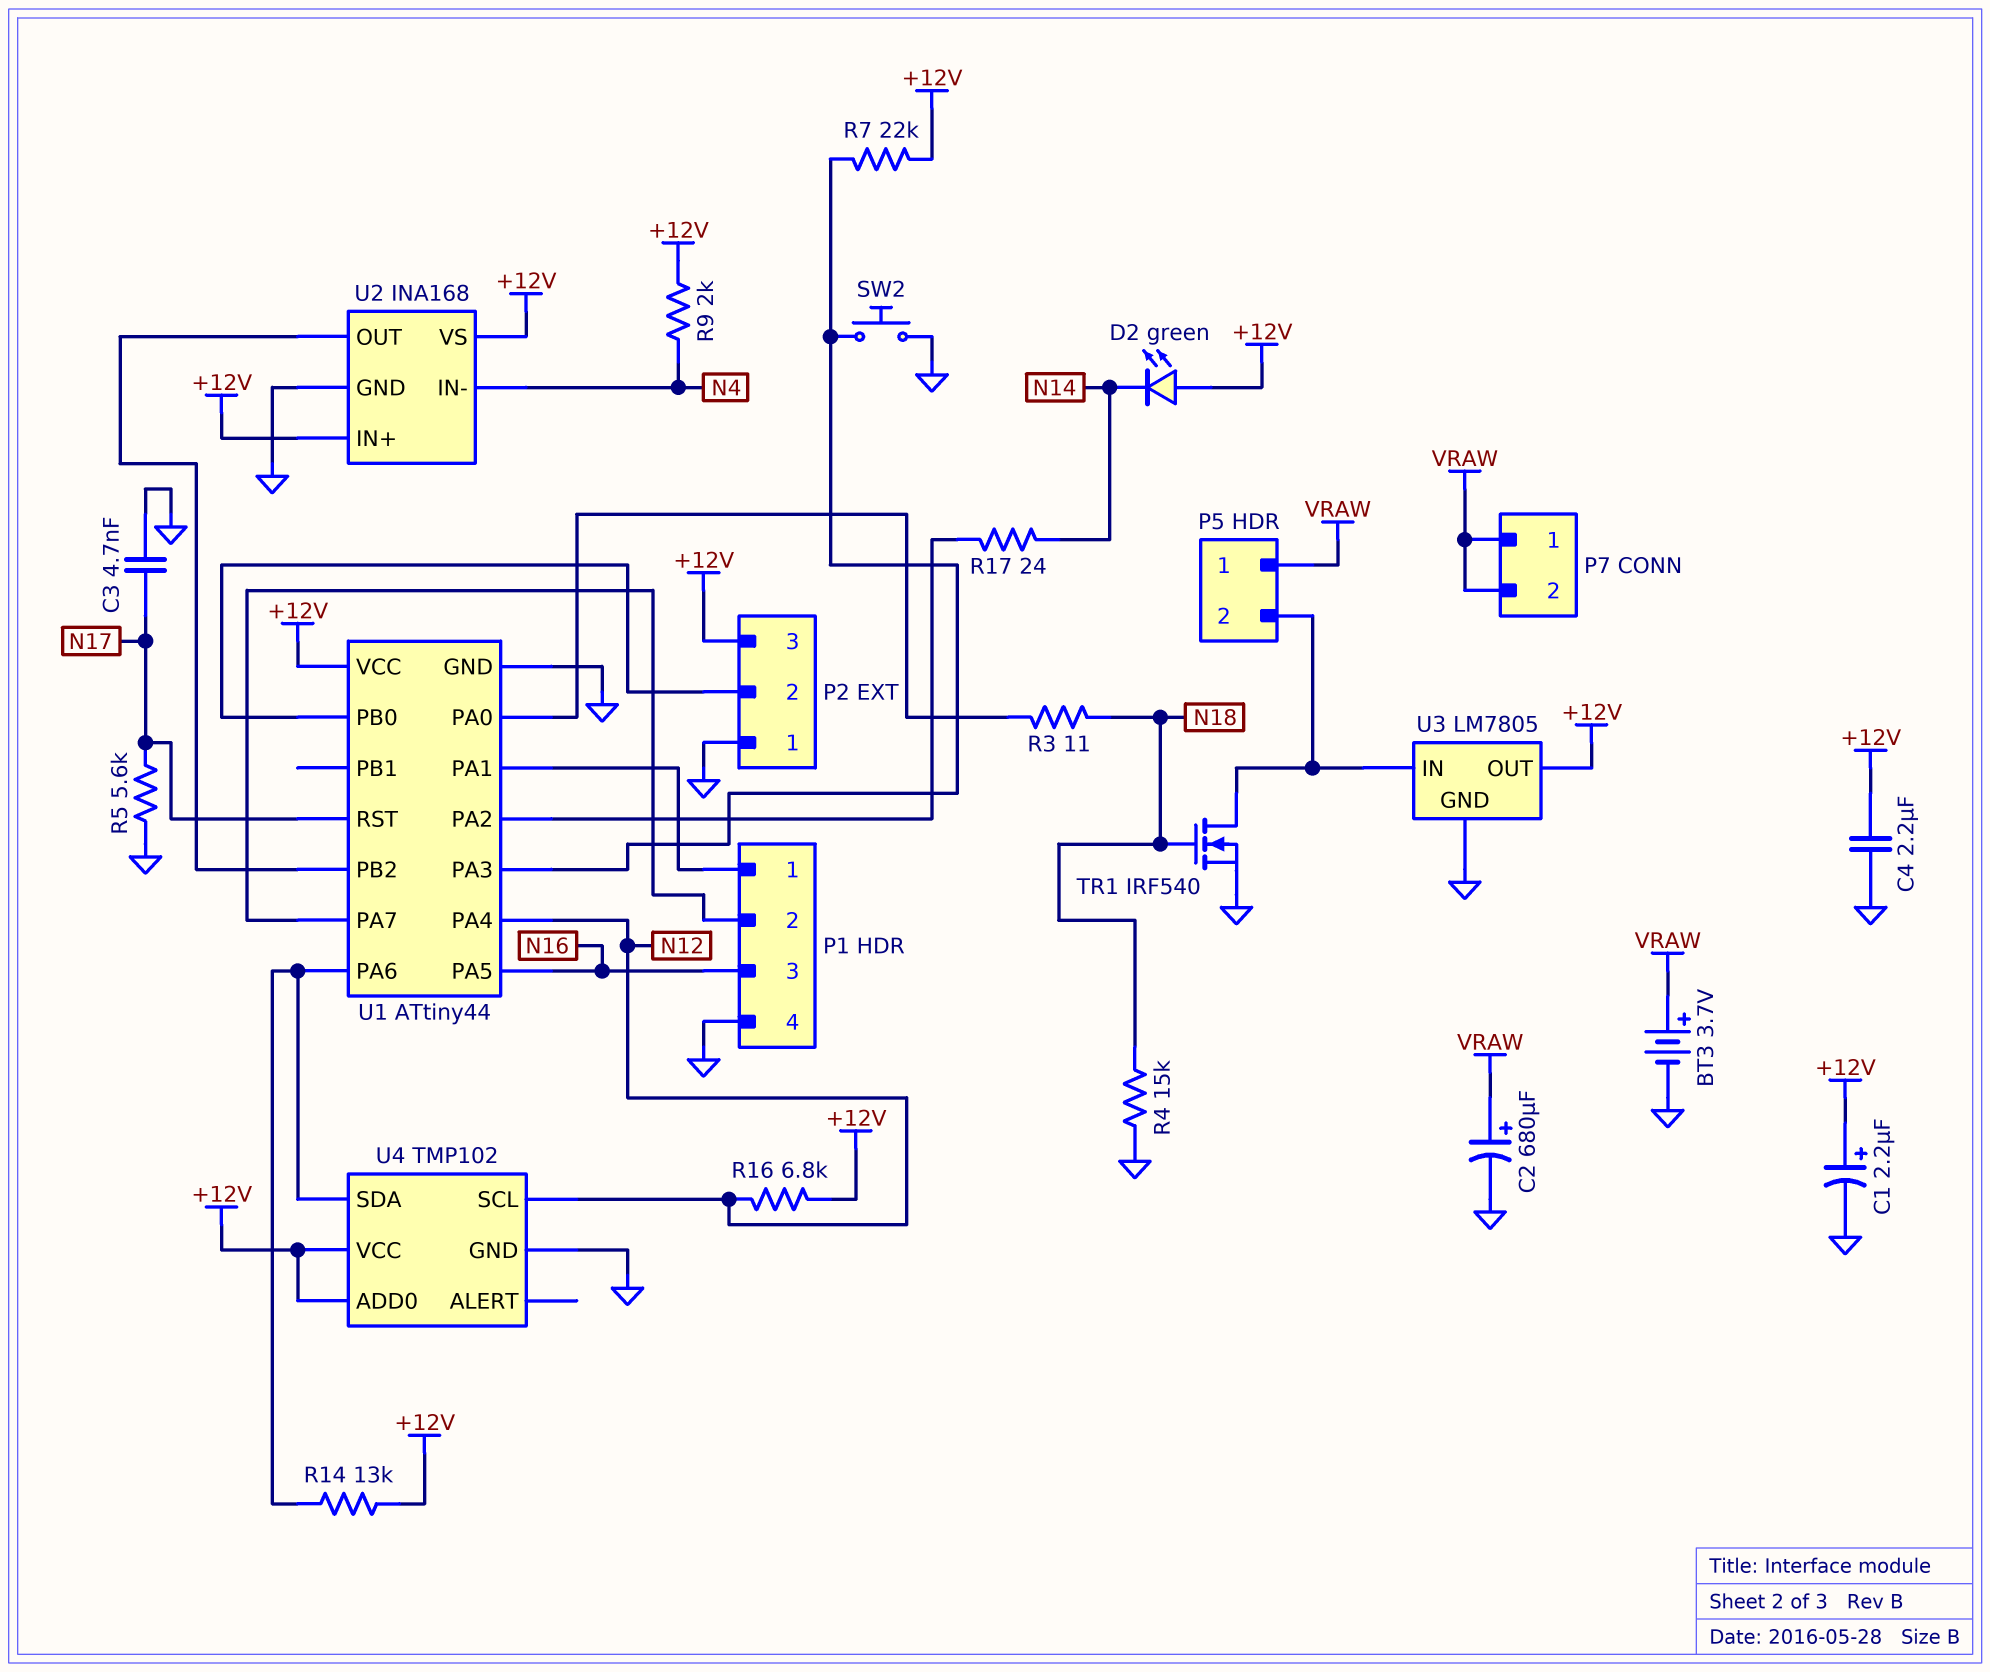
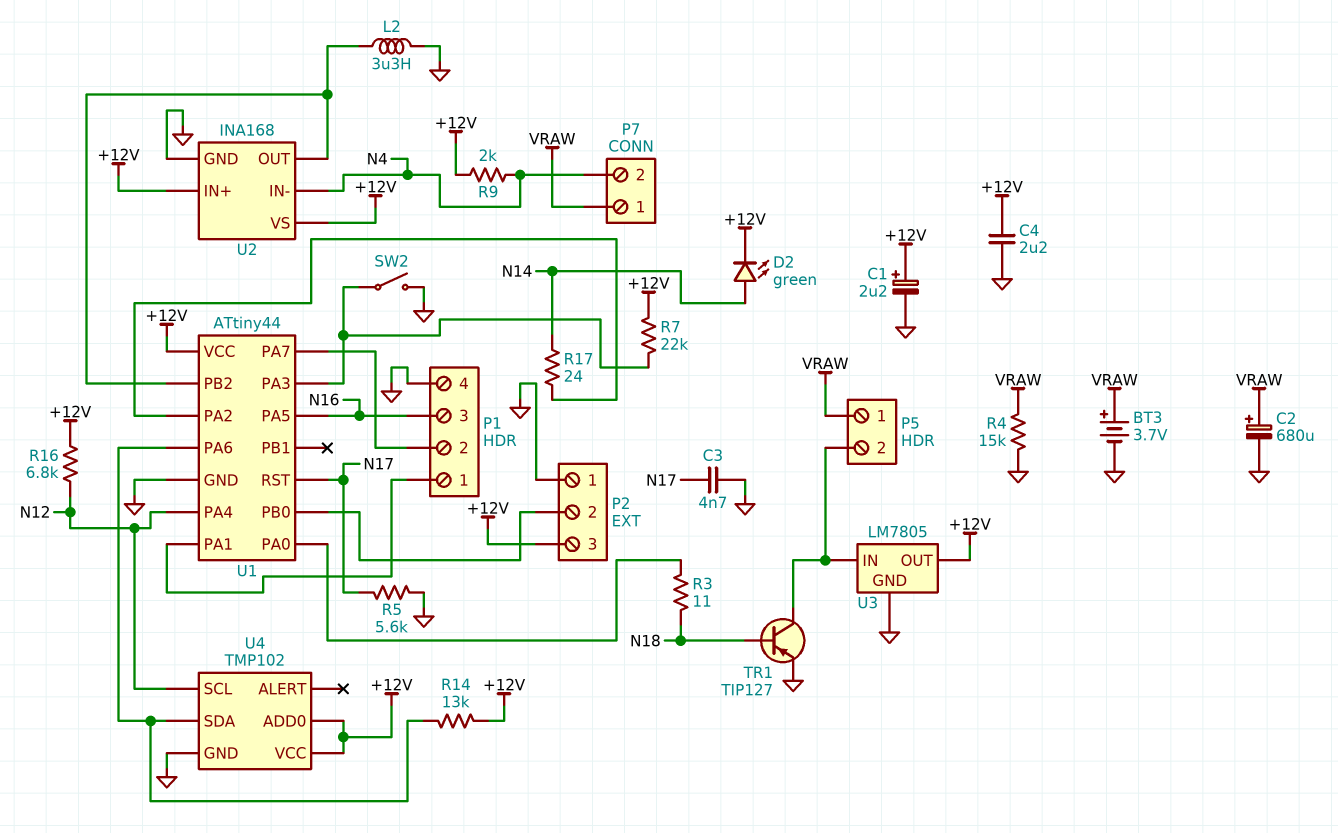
D2: LED green (A +12V, K N14) -> LED green (A N14, K +12V)
L2: none -> 3.3uH (GND, U1/PB2)
P7 pin 2: VRAW -> N4
R4: 15k (GND, N18) -> 15k (GND, VRAW)
SW2: button (GND, U1/PA3) -> switch (GND, U1/PA3)
TR1: NMOS IRF540 (G N18, D P5/2, S GND) -> PNP TIP127 (B N18, C P5/2, E GND)

